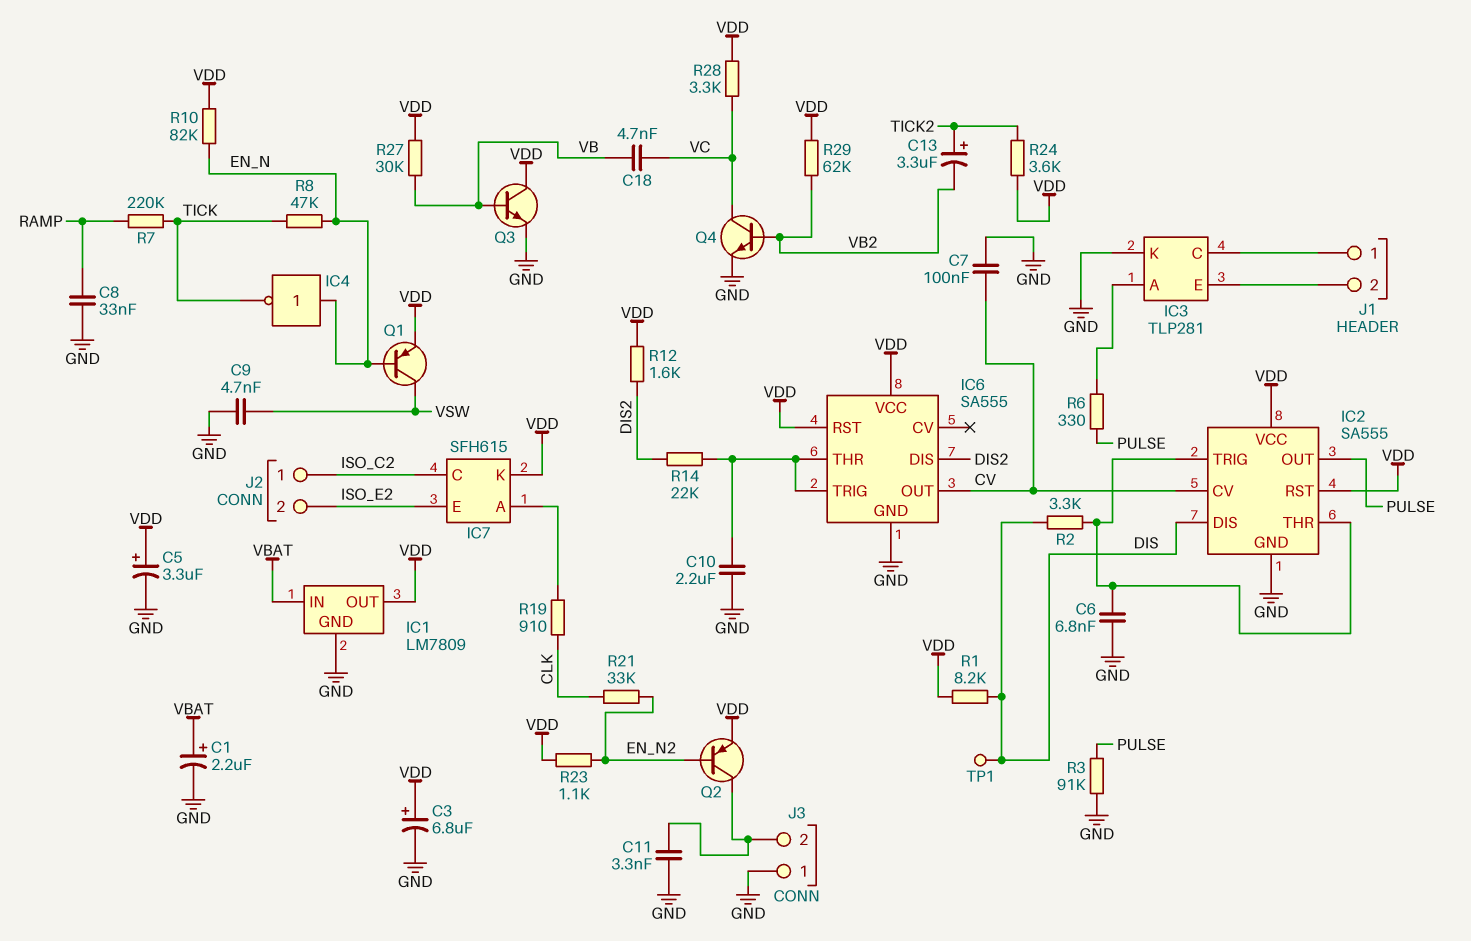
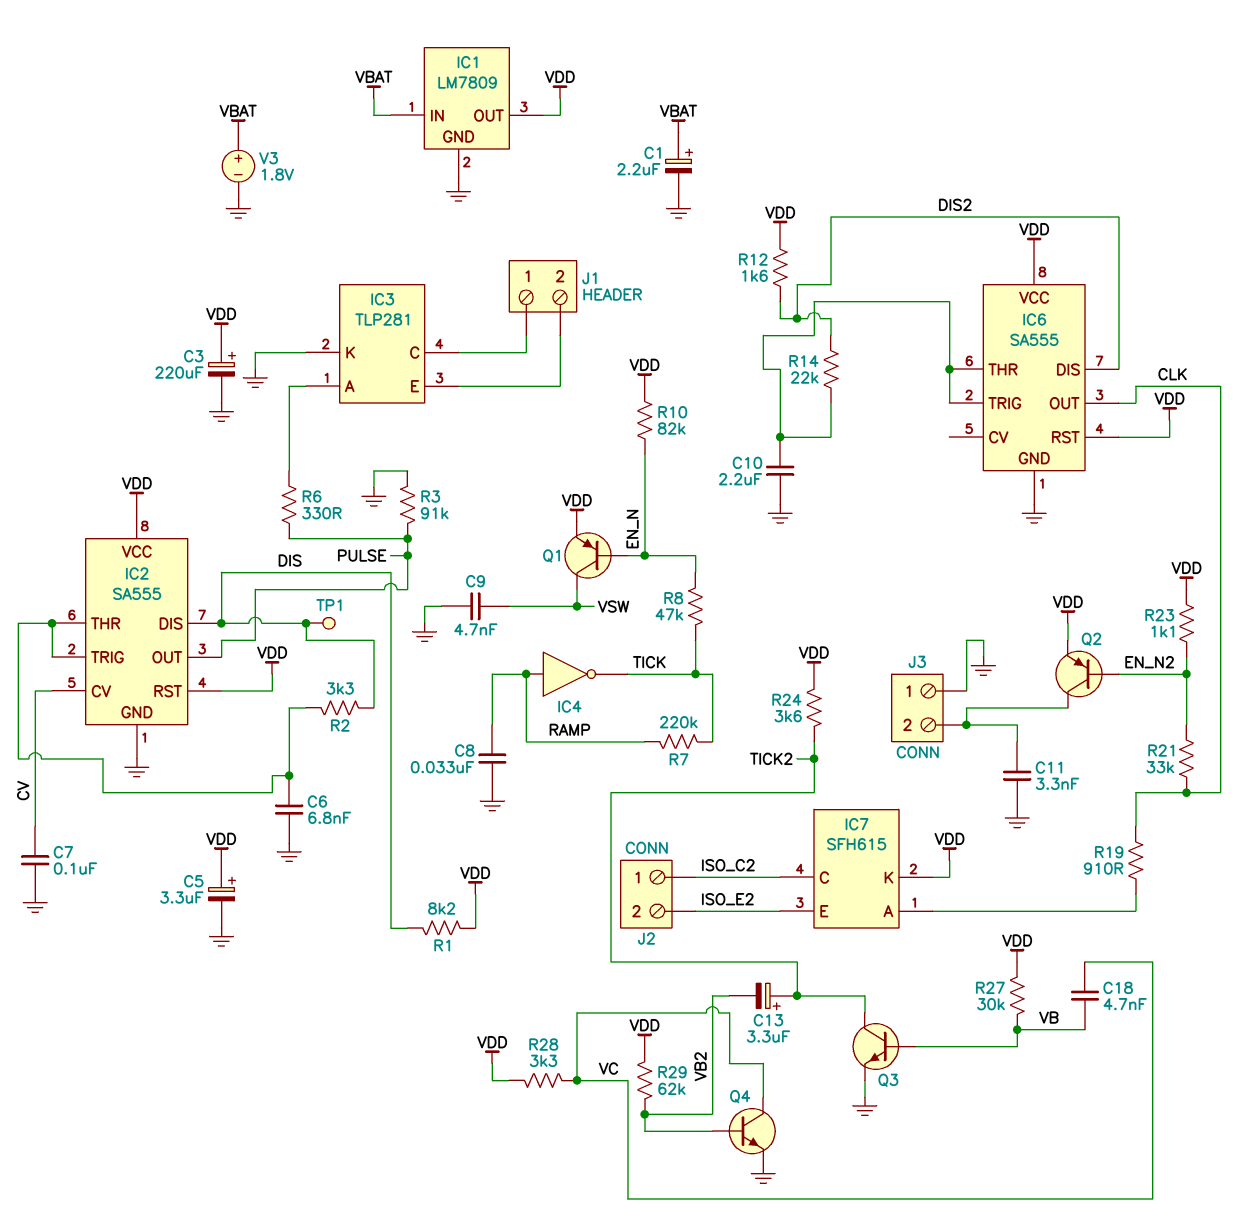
C3: 6.8uF (plus VDD, minus GND) -> 220uF (plus VDD, minus GND)
IC4: NOT (in EN_N, out TICK) -> NOT (in RAMP, out TICK)
IC6 pin OUT: CV -> CLK
Q3: NPN (B VB, C VDD, E GND) -> NPN (B VB, C TICK2, E GND)
V3: none -> 1.8V (plus VBAT, minus GND)

